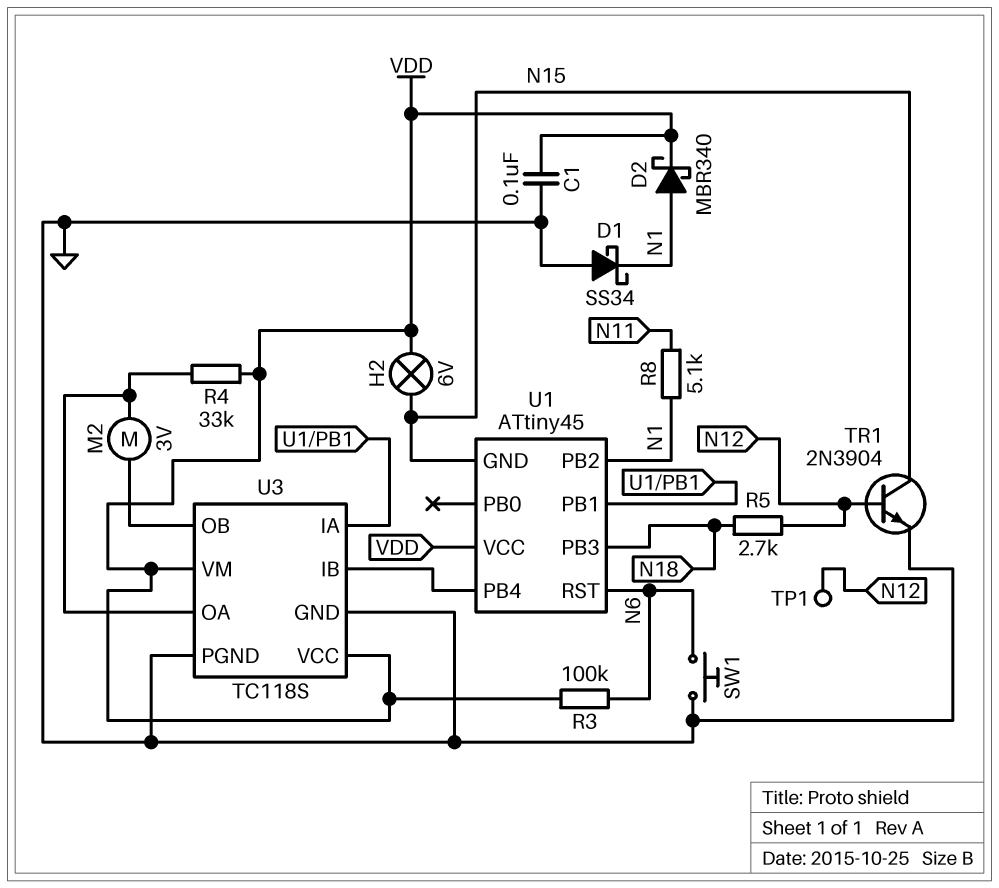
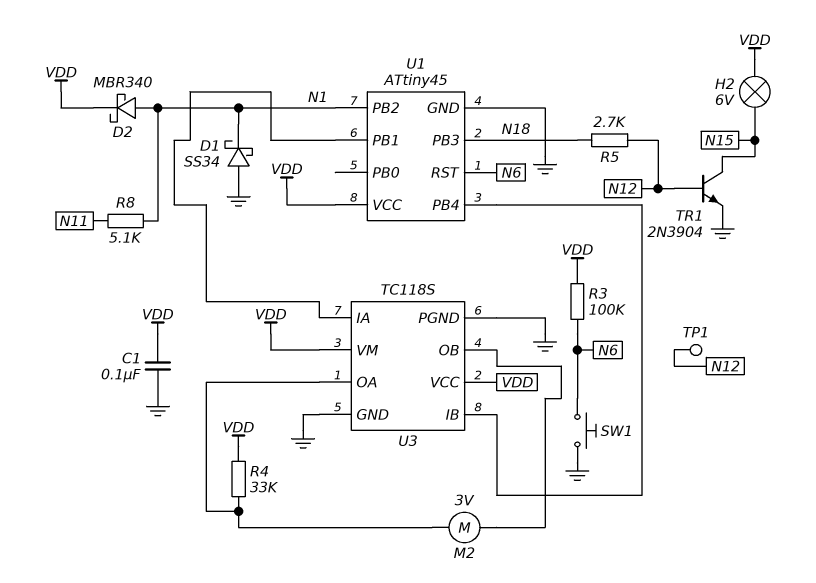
U1 pin GND: N15 -> GND

